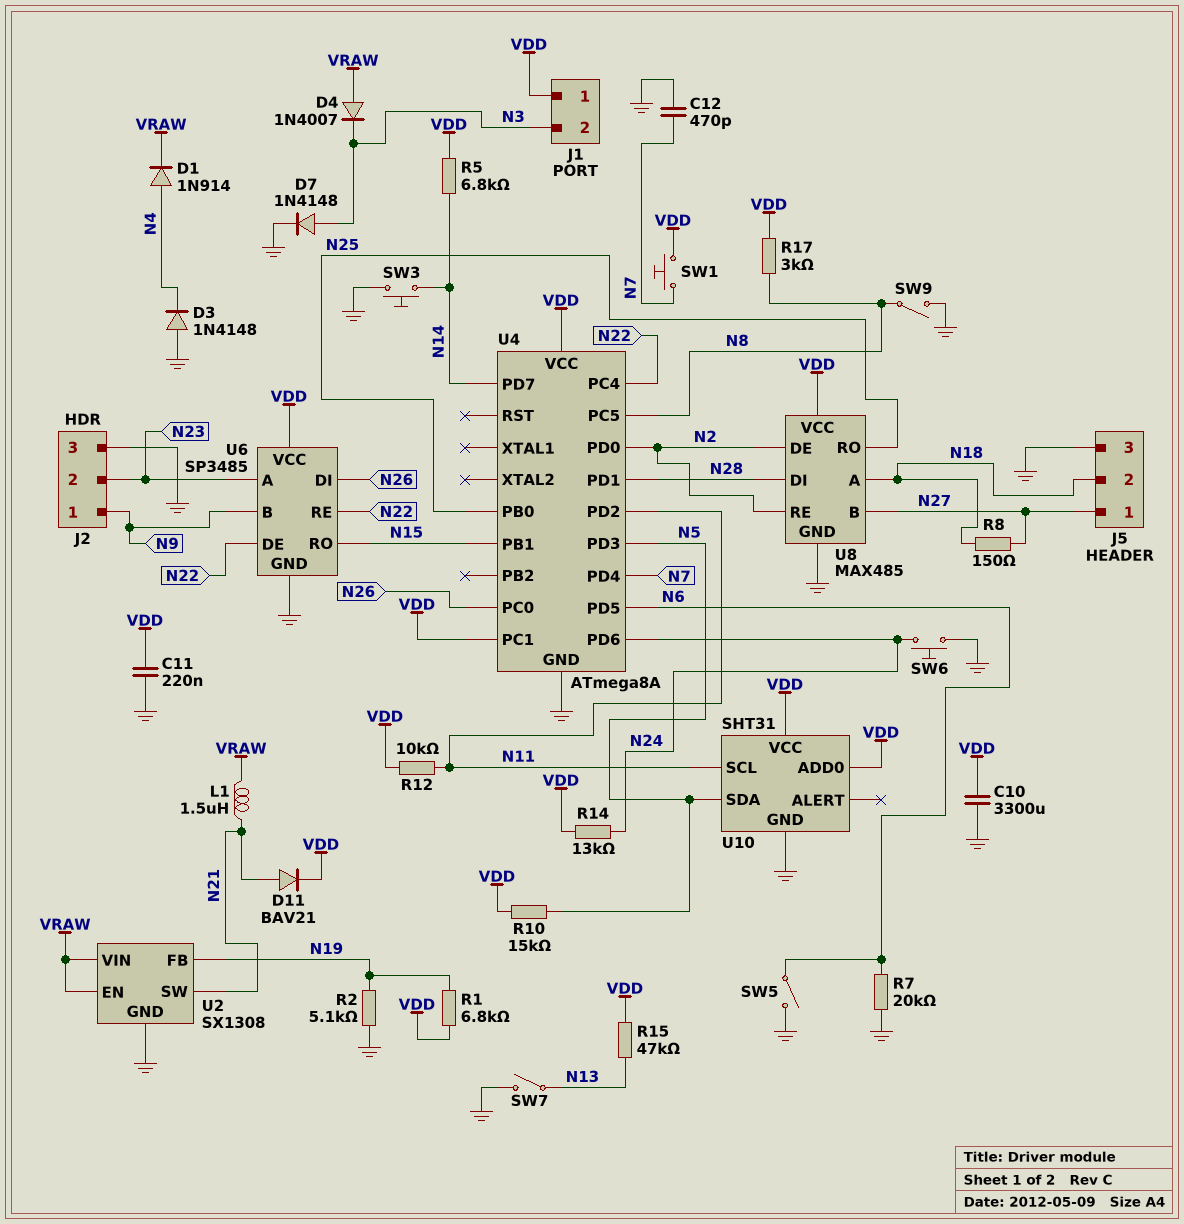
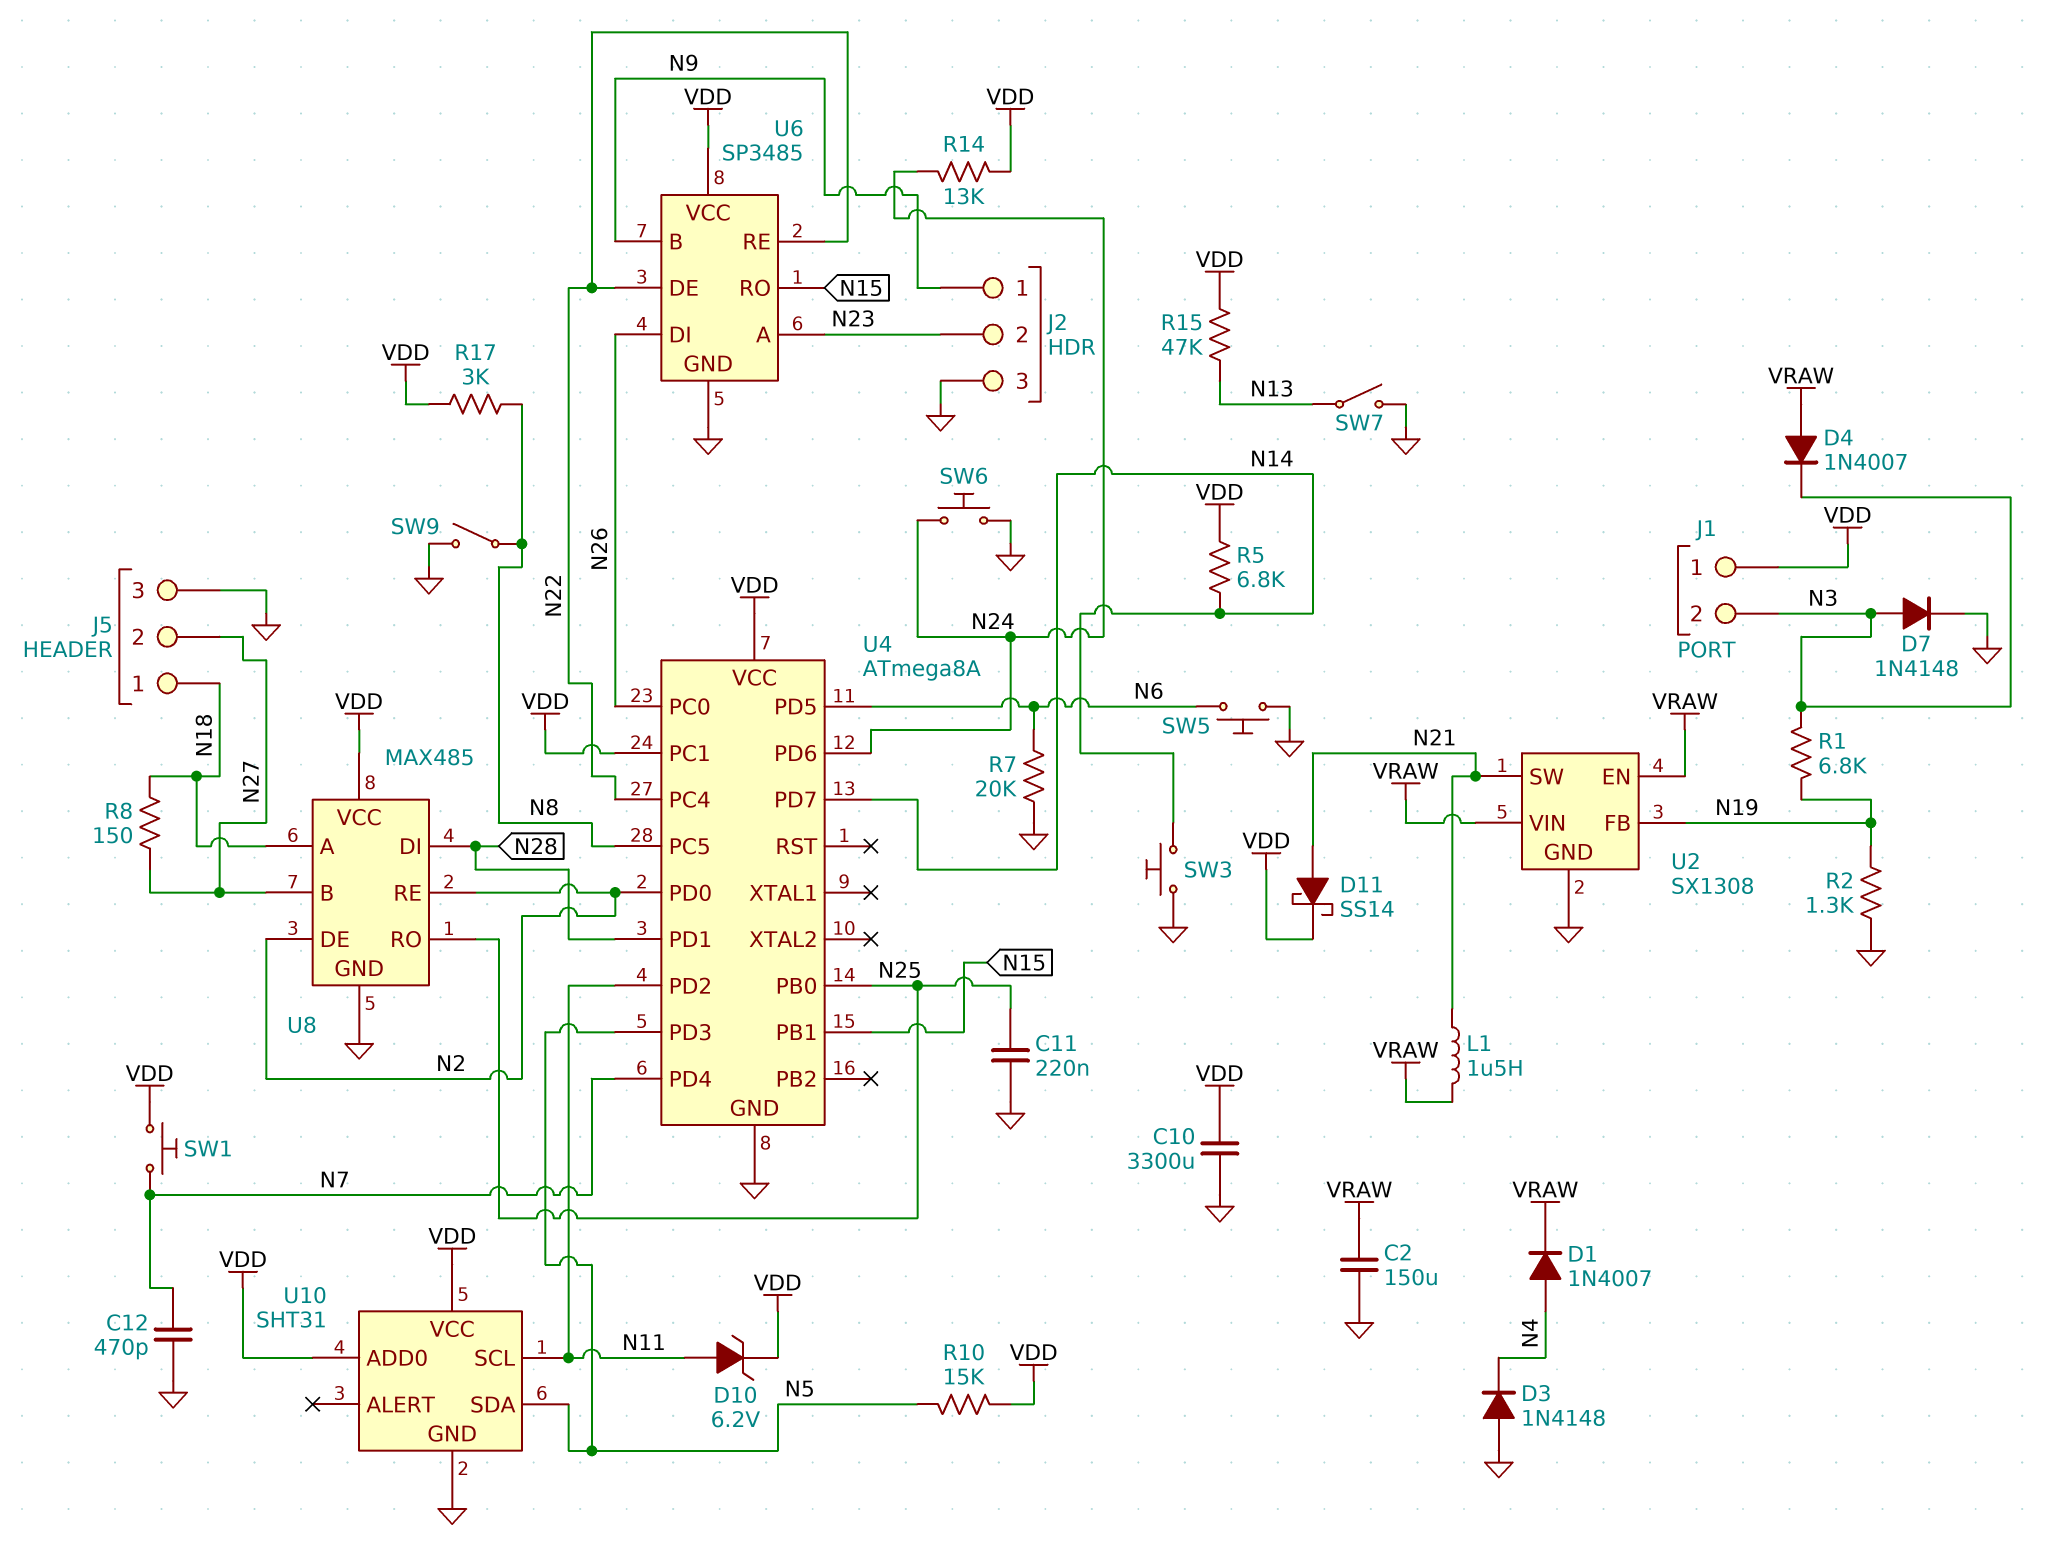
C2: none -> 150uF (GND, VRAW)
C11: 220nF (GND, VDD) -> 220nF (GND, N25)
D1: diode 1N914 (A N4, K VRAW) -> diode 1N4007 (A N4, K VRAW)
D10: none -> zener 6.2V (A N11, K VDD)
D11: diode BAV21 (A N21, K VDD) -> schottky SS14 (A N21, K VDD)
J5 pin 1: N27 -> N18
J5 pin 2: N18 -> N27
R1: 6.8k (N19, VDD) -> 6.8k (N3, N19)
R2: 5.1k (GND, N19) -> 1.3k (GND, N19)
R12: 10k (N11, VDD) -> none
SW5: switch (GND, N6) -> button (GND, N6)

